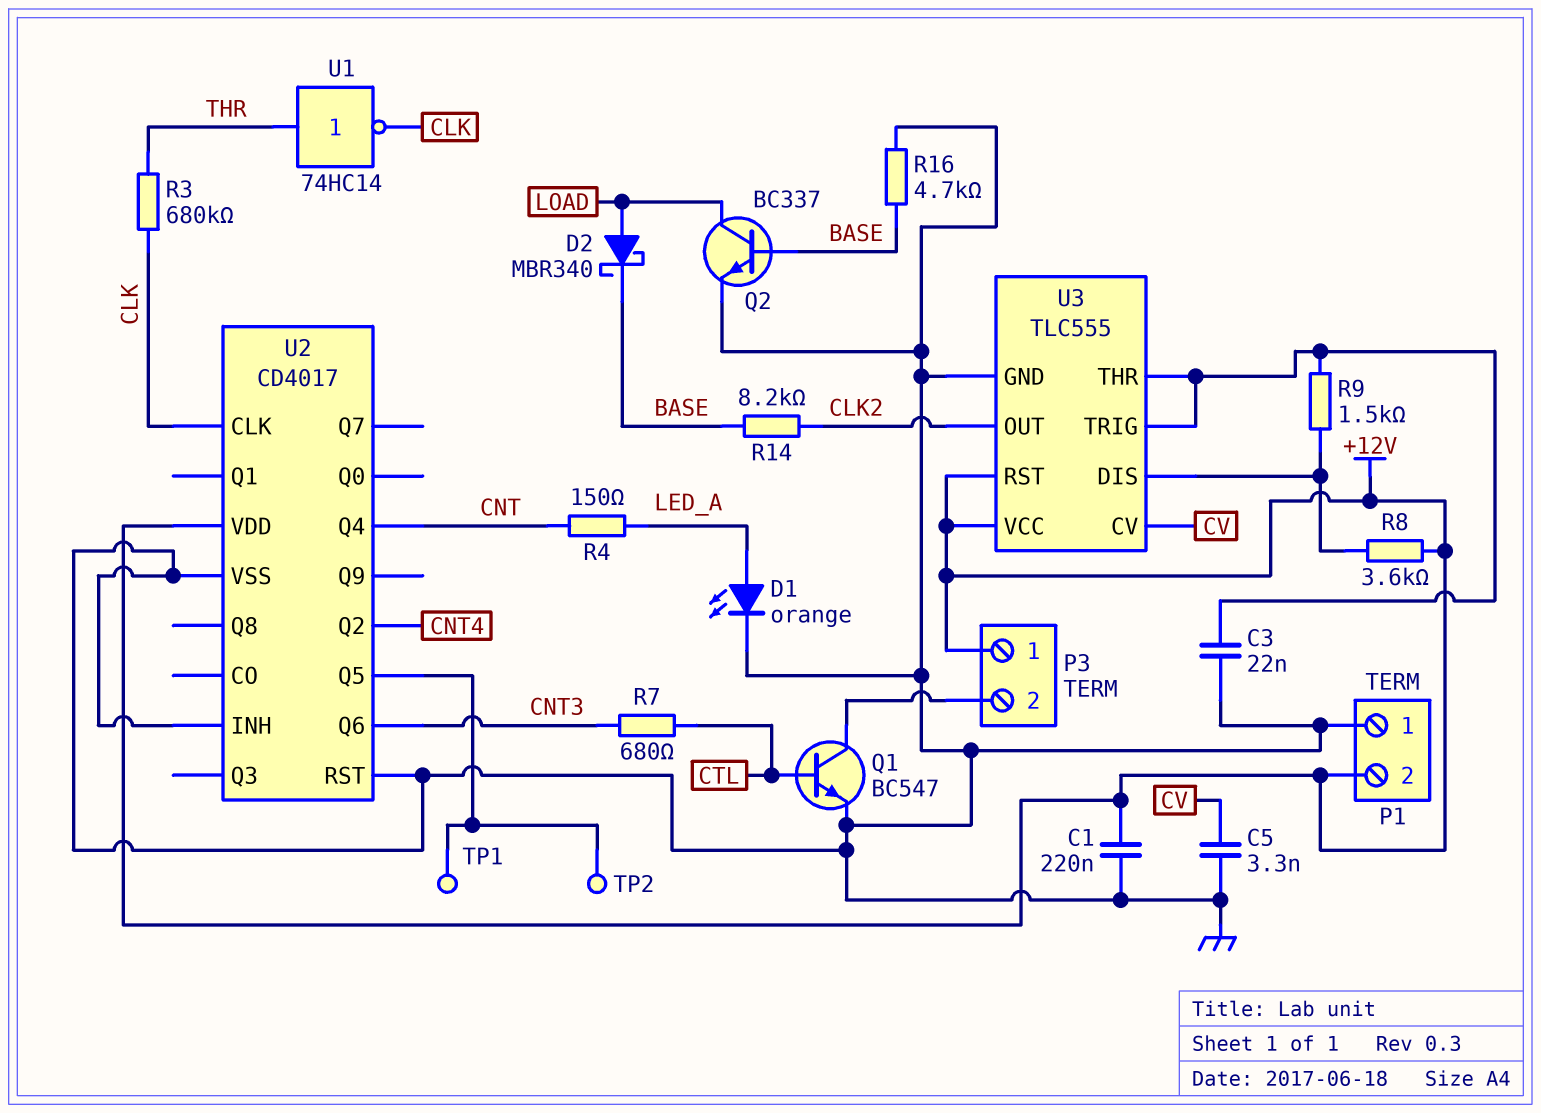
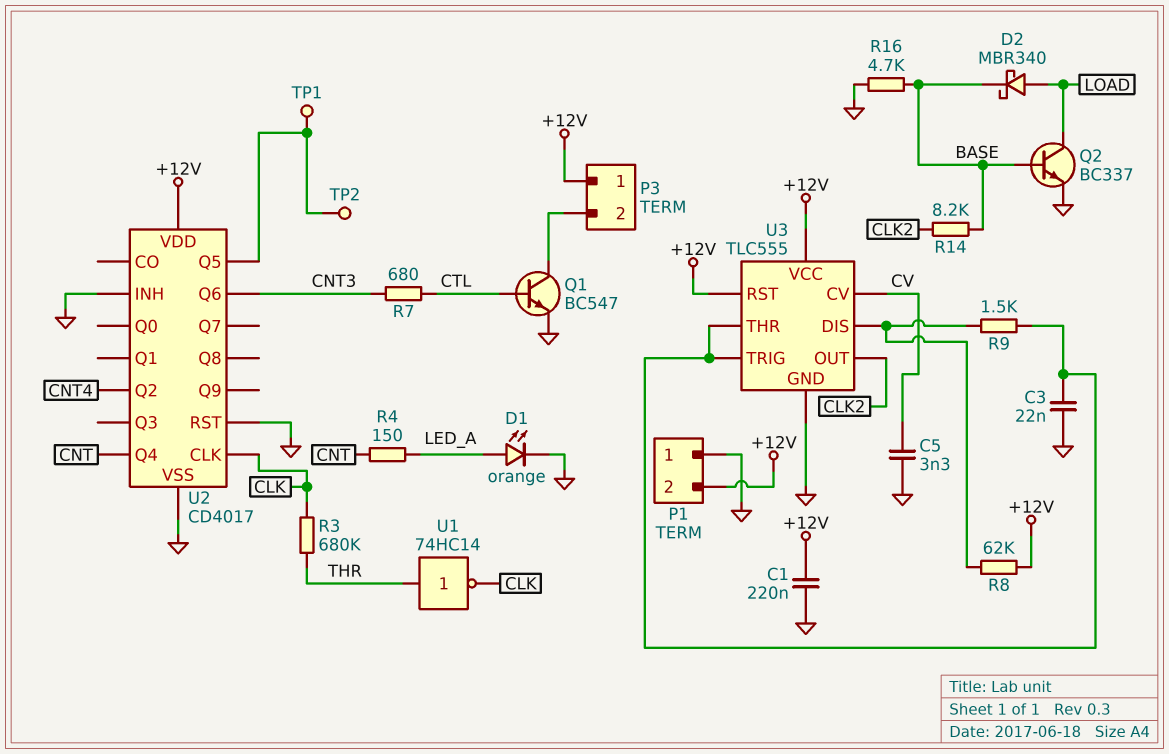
R8: 3.6k (+12V, U3/DIS) -> 62k (+12V, U3/DIS)

